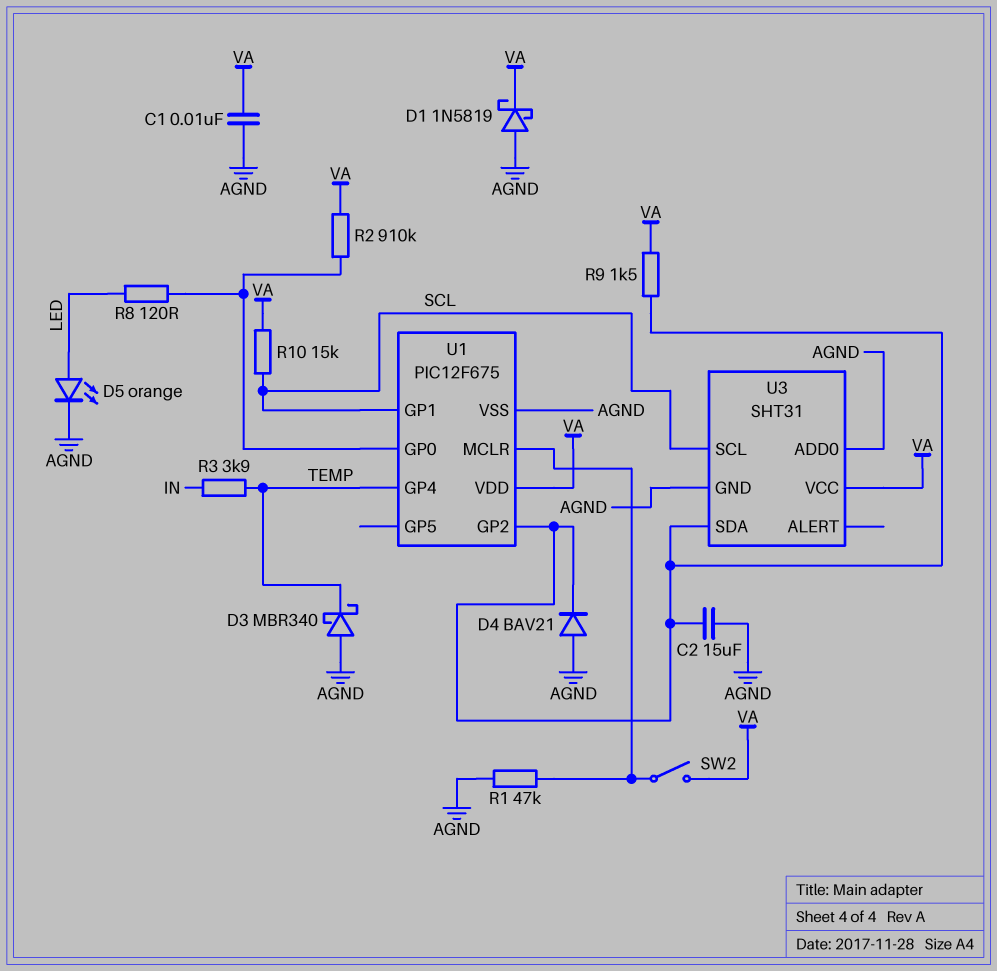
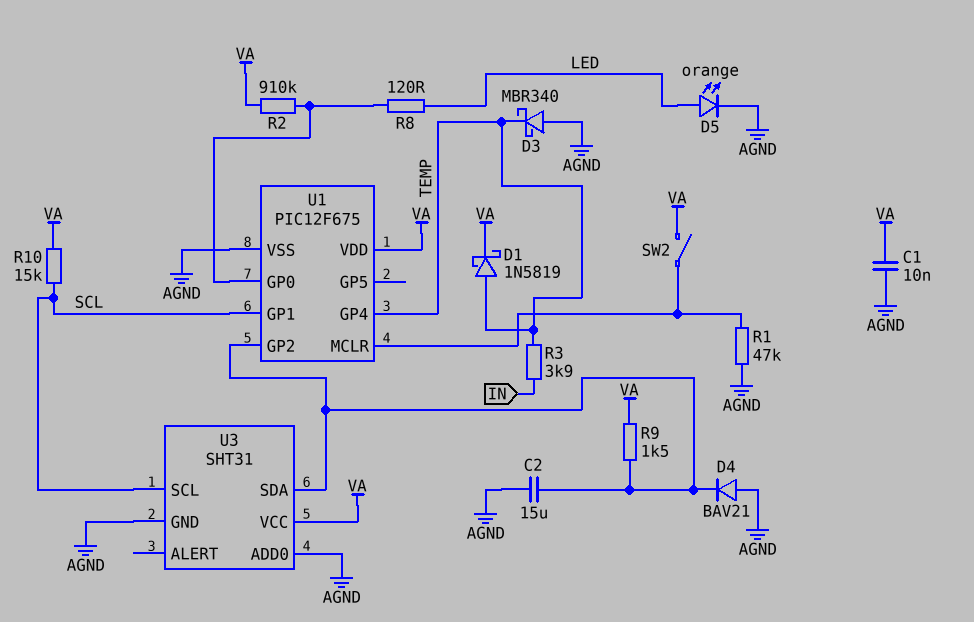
D1: schottky 1N5819 (A AGND, K VA) -> schottky 1N5819 (A TEMP, K VA)

